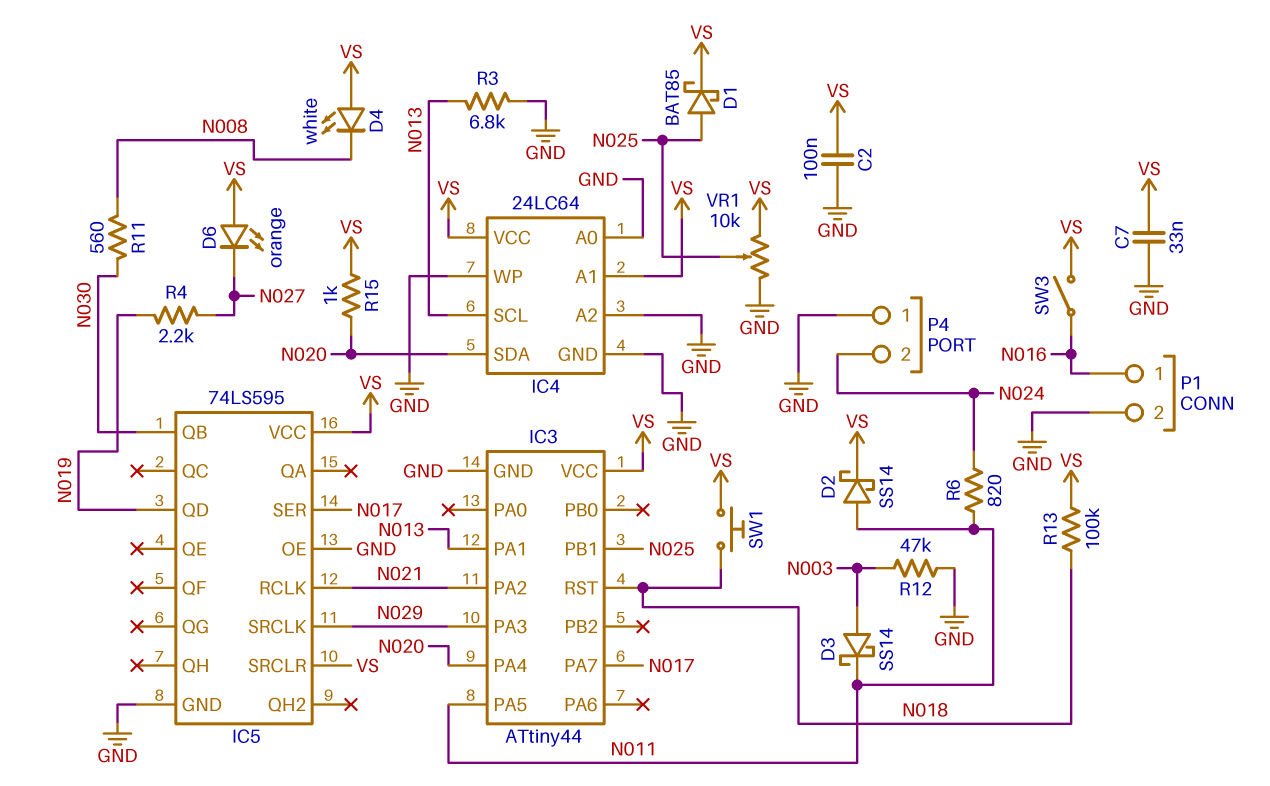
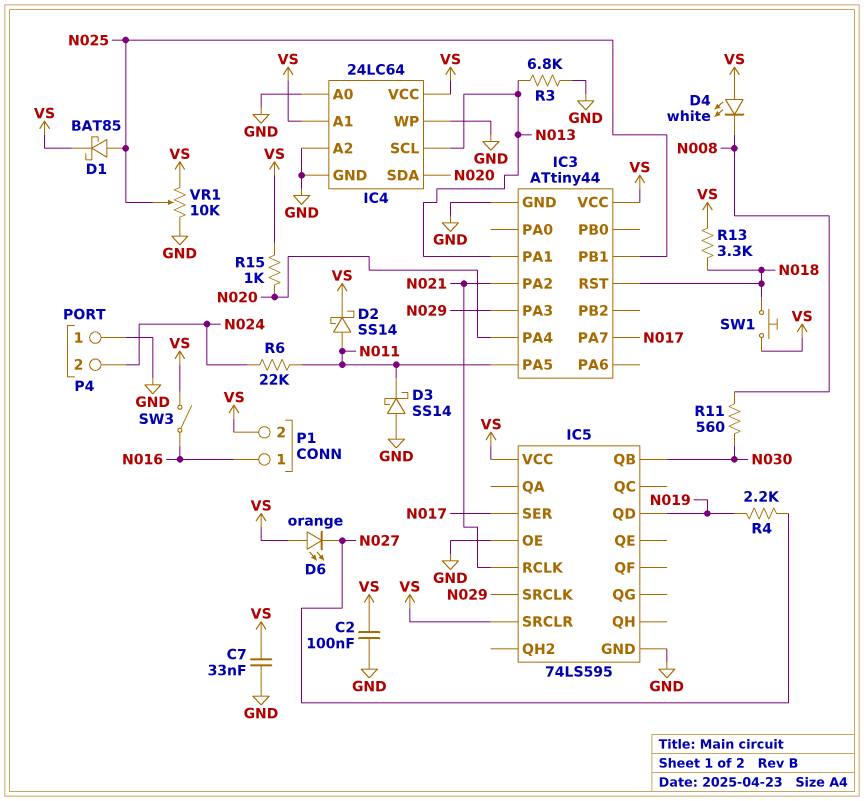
D3: schottky SS14 (A N003, K N011) -> schottky SS14 (A GND, K N011)
P1 pin 2: GND -> VS
R6: 820 (N011, N024) -> 22k (N011, N024)
R12: 47k (GND, N003) -> none
R13: 100k (N018, VS) -> 3.3k (N018, VS)

